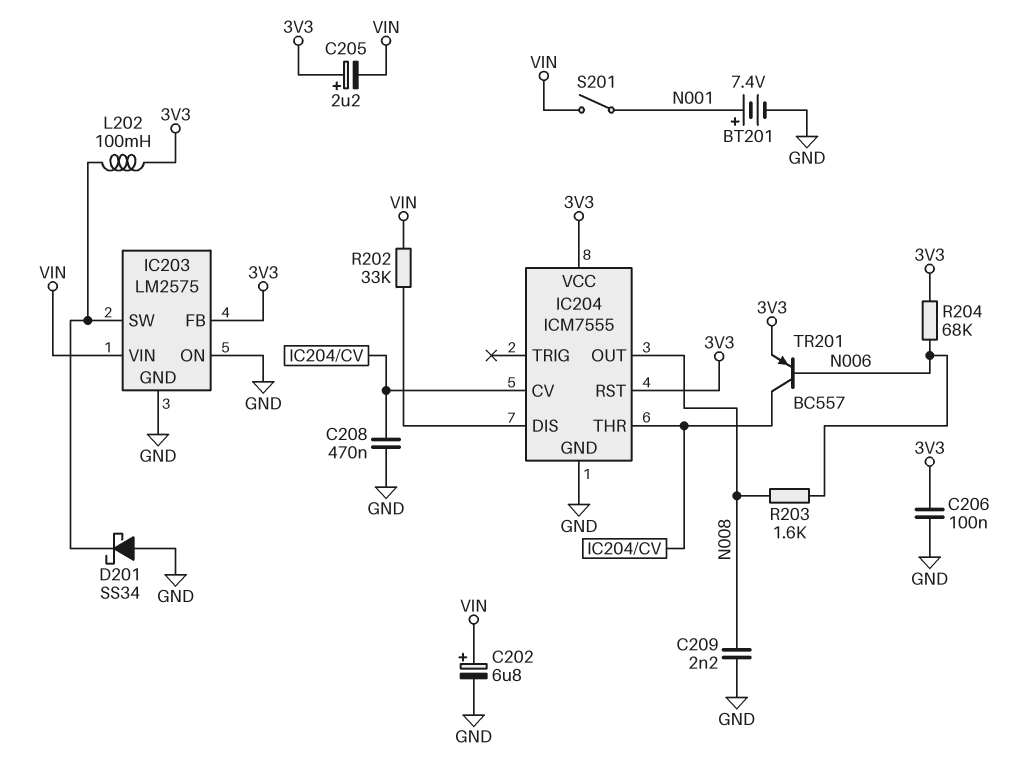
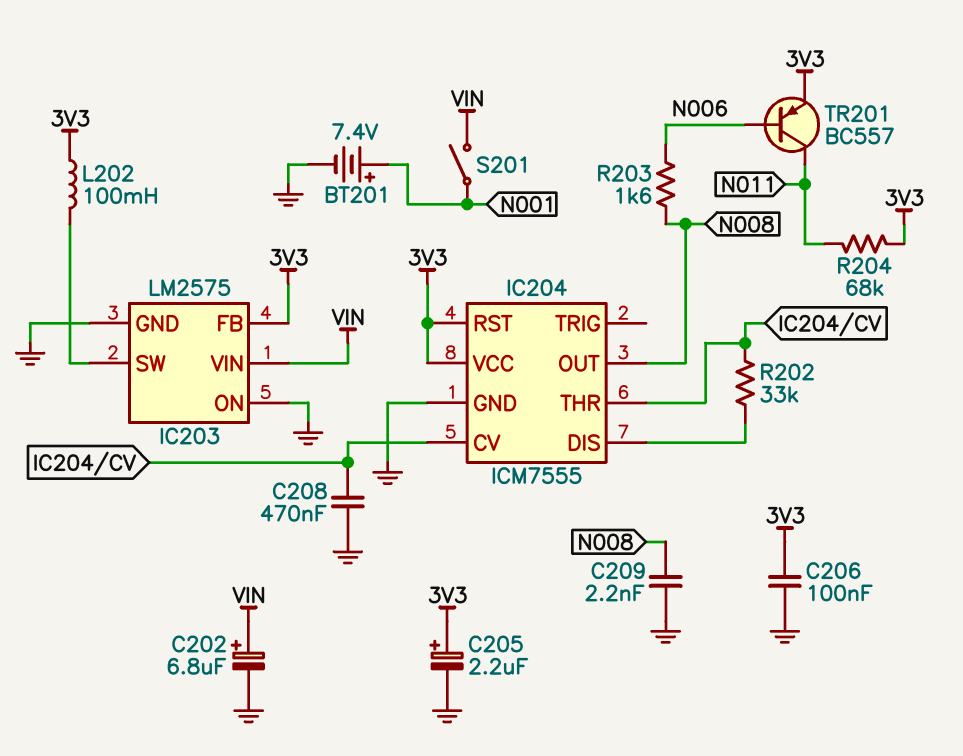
C205: 2.2uF (plus 3V3, minus VIN) -> 2.2uF (plus 3V3, minus GND)
D201: schottky SS34 (A GND, K IC203/SW) -> none
R202: 33k (IC204/DIS, VIN) -> 33k (IC204/CV, IC204/DIS)
R204: 68k (3V3, N006) -> 68k (3V3, N011)
TR201: PNP BC557 (B N006, C IC204/CV, E 3V3) -> PNP BC557 (B N006, C N011, E 3V3)

